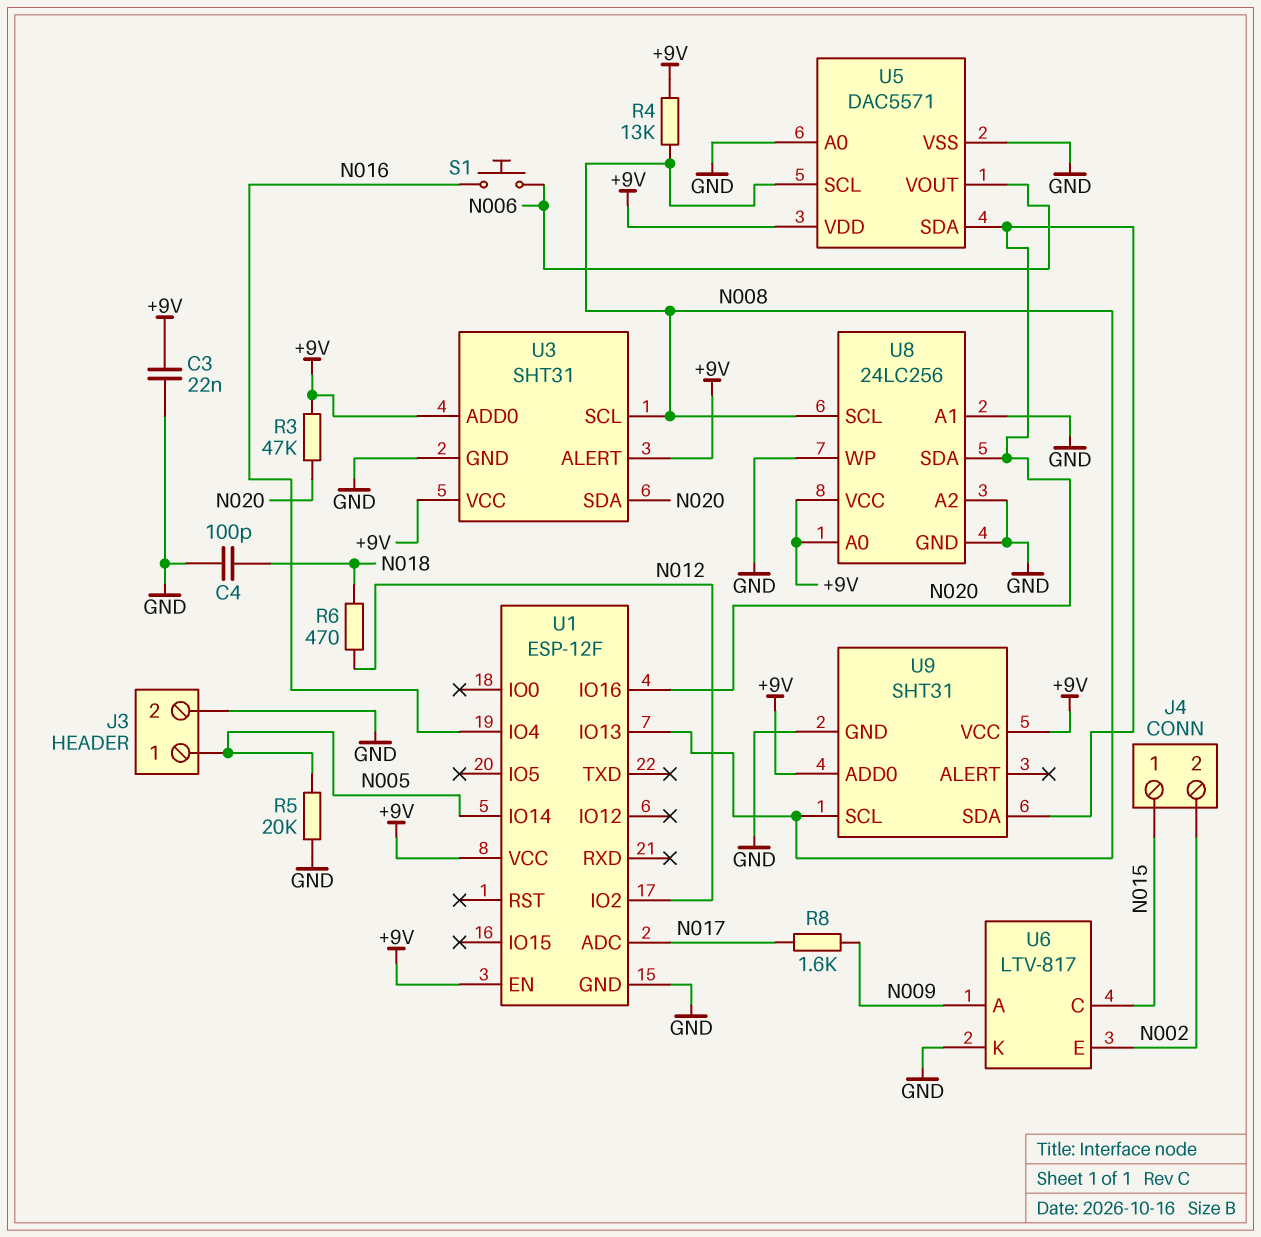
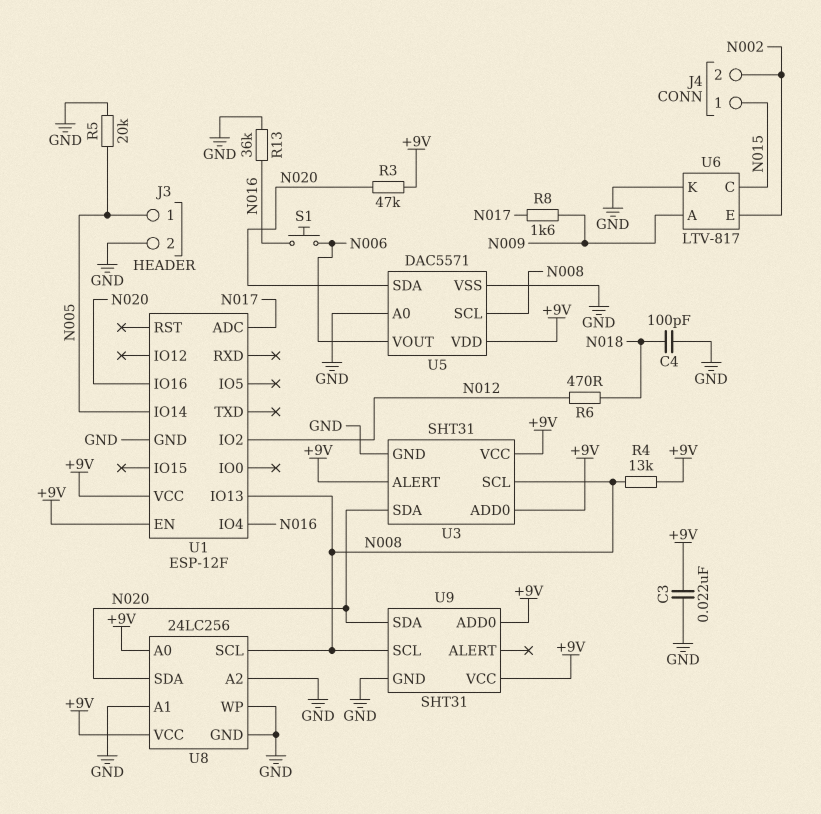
R13: none -> 36k (GND, N016)

